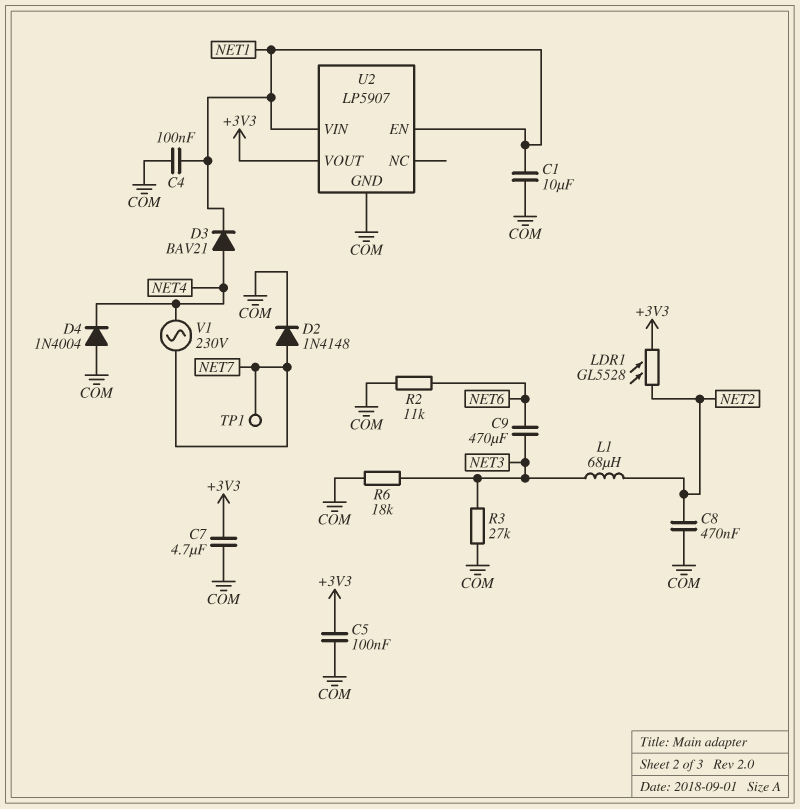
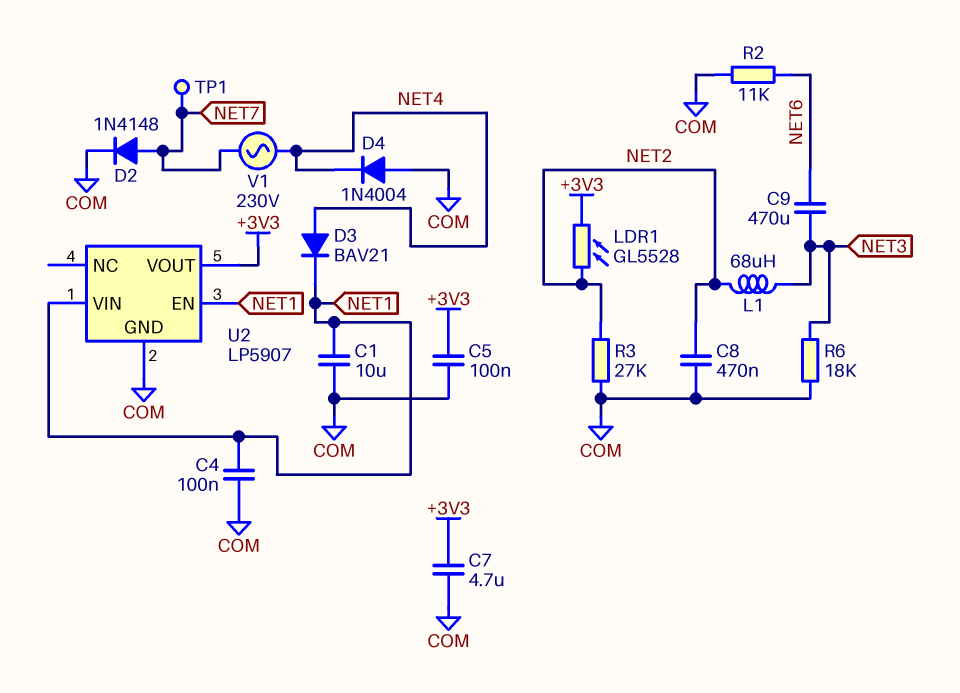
R3: 27k (COM, NET3) -> 27k (COM, NET2)

